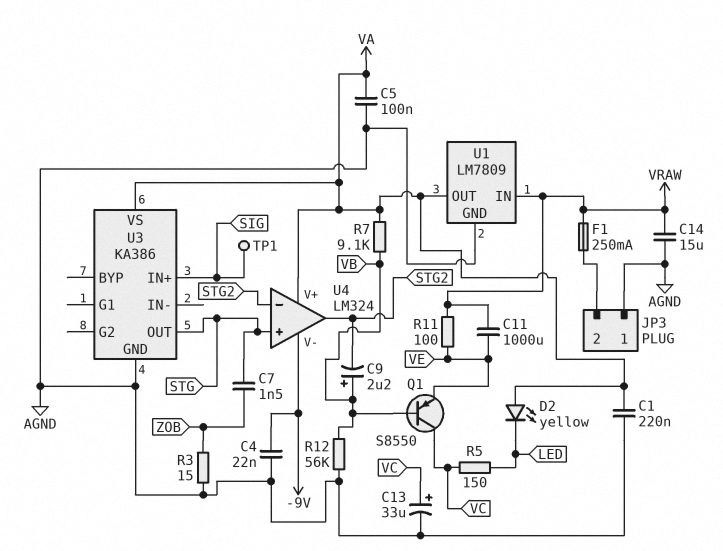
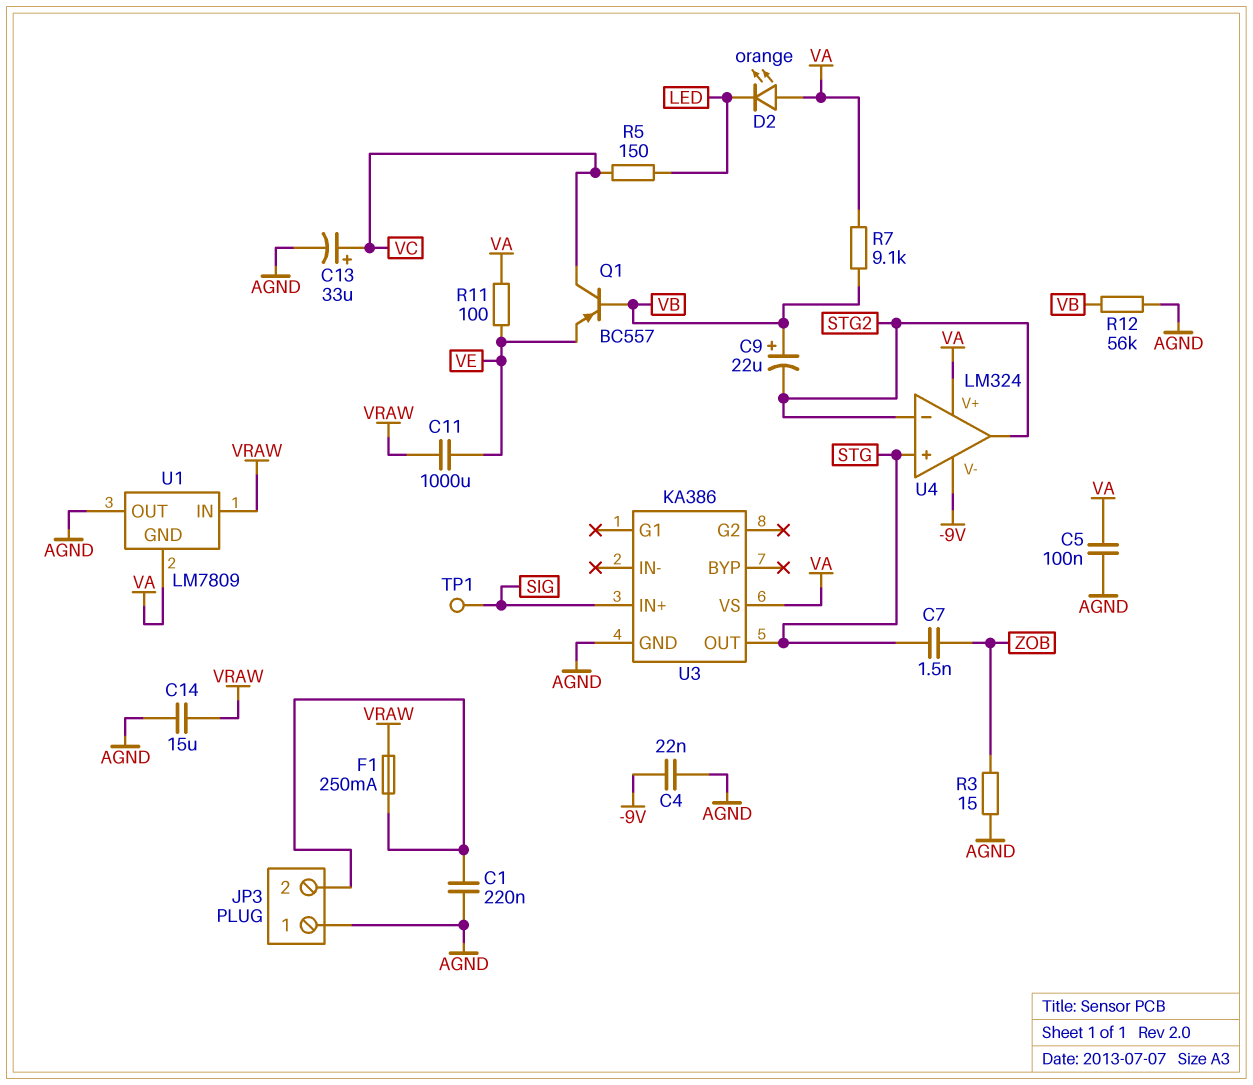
C1: 220nF (AGND, VA) -> 220nF (AGND, JP3/2)
C9: 2.2uF (plus VB, minus STG2) -> 22uF (plus VB, minus STG2)
D2: LED yellow (A VA, K LED) -> LED orange (A VA, K LED)
Q1: PNP S8550 (B VB, C VC, E VE) -> PNP BC557 (B VB, C VC, E VE)
R11: 100 (VE, VRAW) -> 100 (VA, VE)
U1 pin GND: AGND -> VA
U1 pin OUT: VA -> AGND

